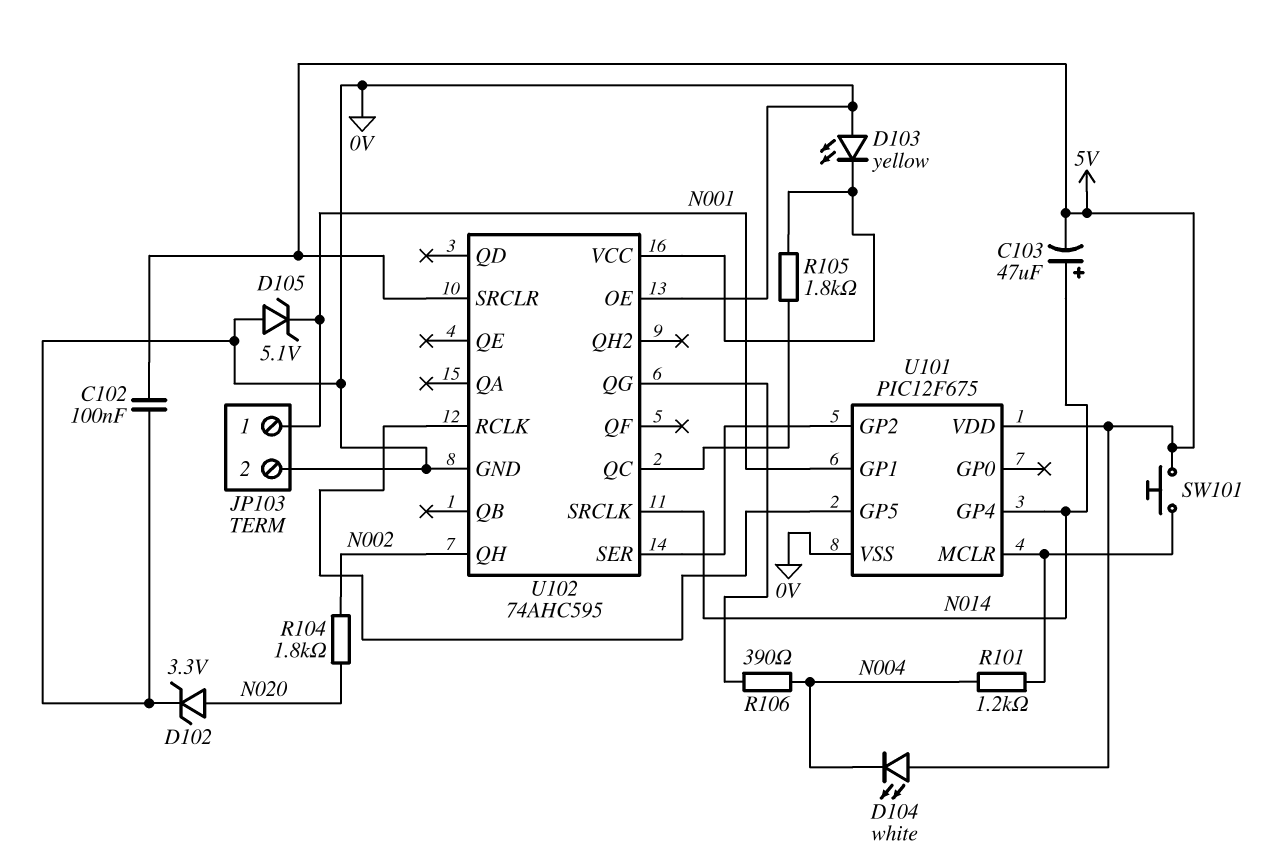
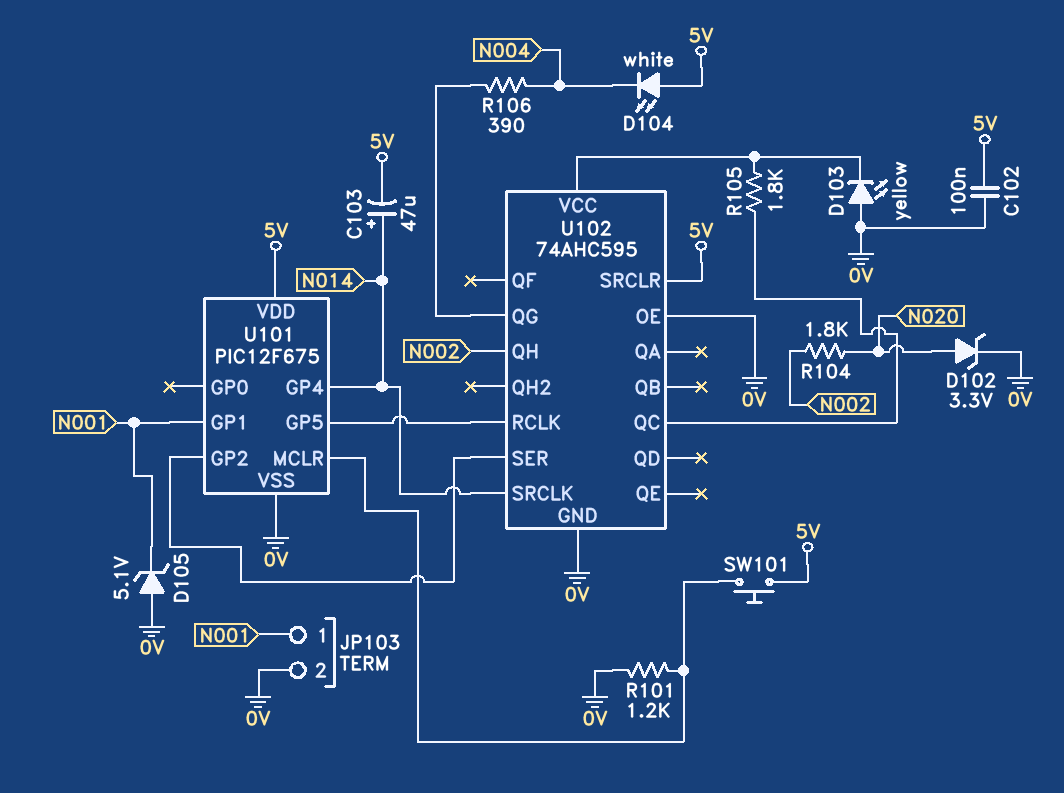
R101: 1.2k (N004, U101/MCLR) -> 1.2k (0V, U101/MCLR)

